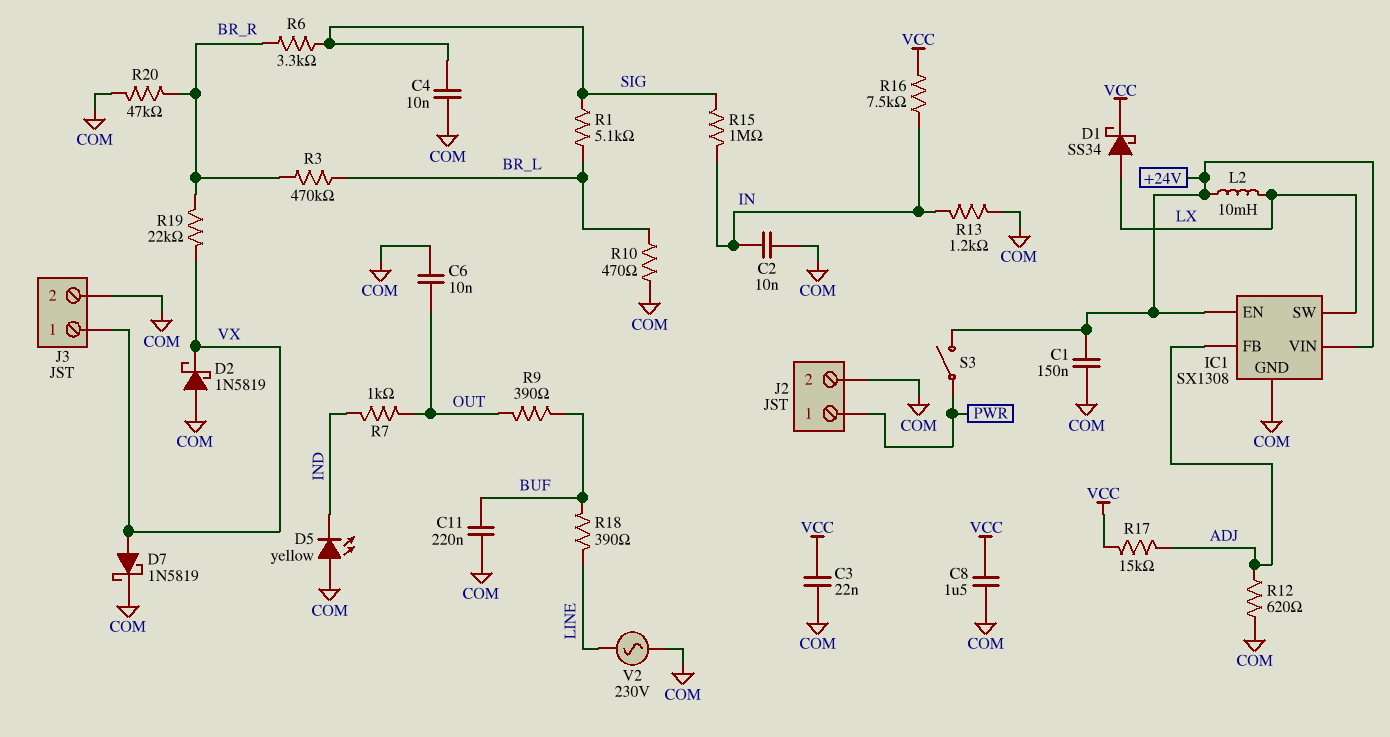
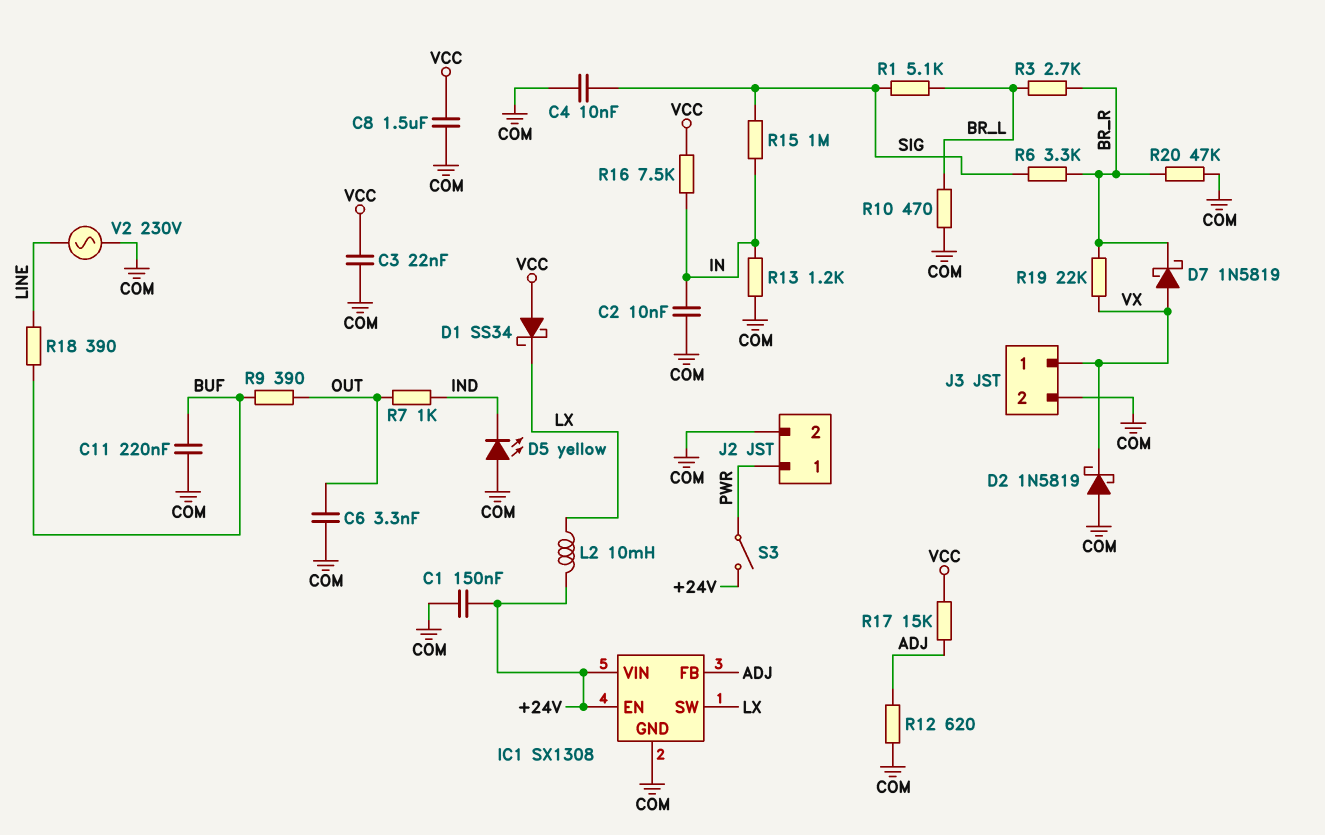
C6: 10nF (COM, OUT) -> 3.3nF (COM, OUT)
D1: schottky SS34 (A LX, K VCC) -> schottky SS34 (A VCC, K LX)
D7: schottky 1N5819 (A VX, K COM) -> schottky 1N5819 (A VX, K BR_R)
R3: 470k (BR_L, BR_R) -> 2.7k (BR_L, BR_R)

